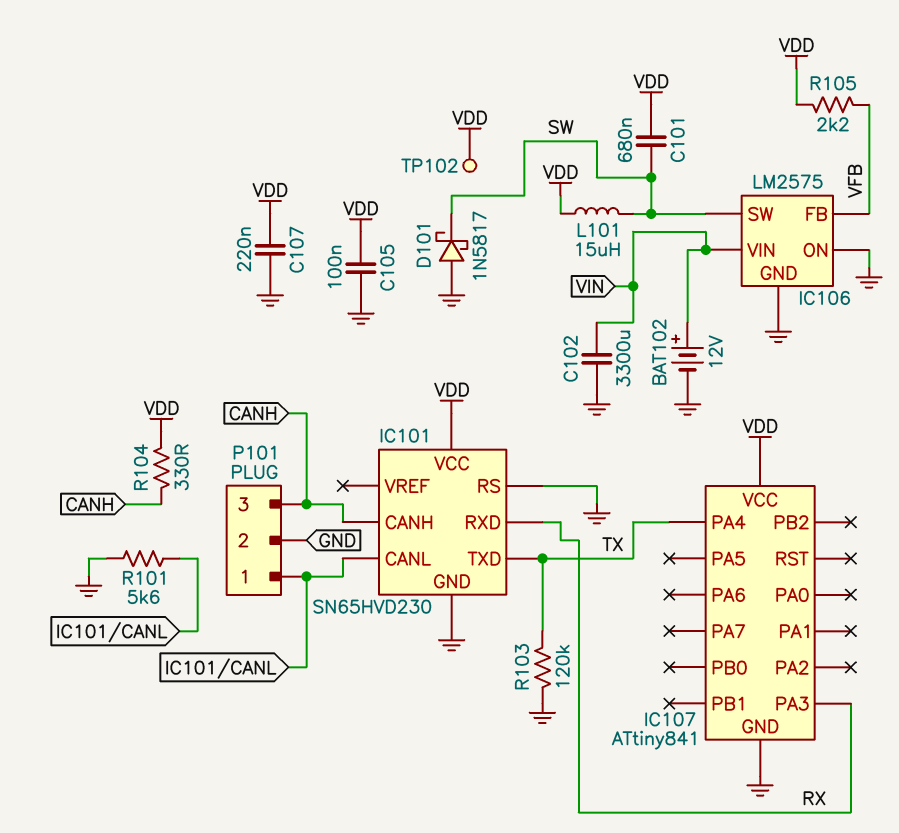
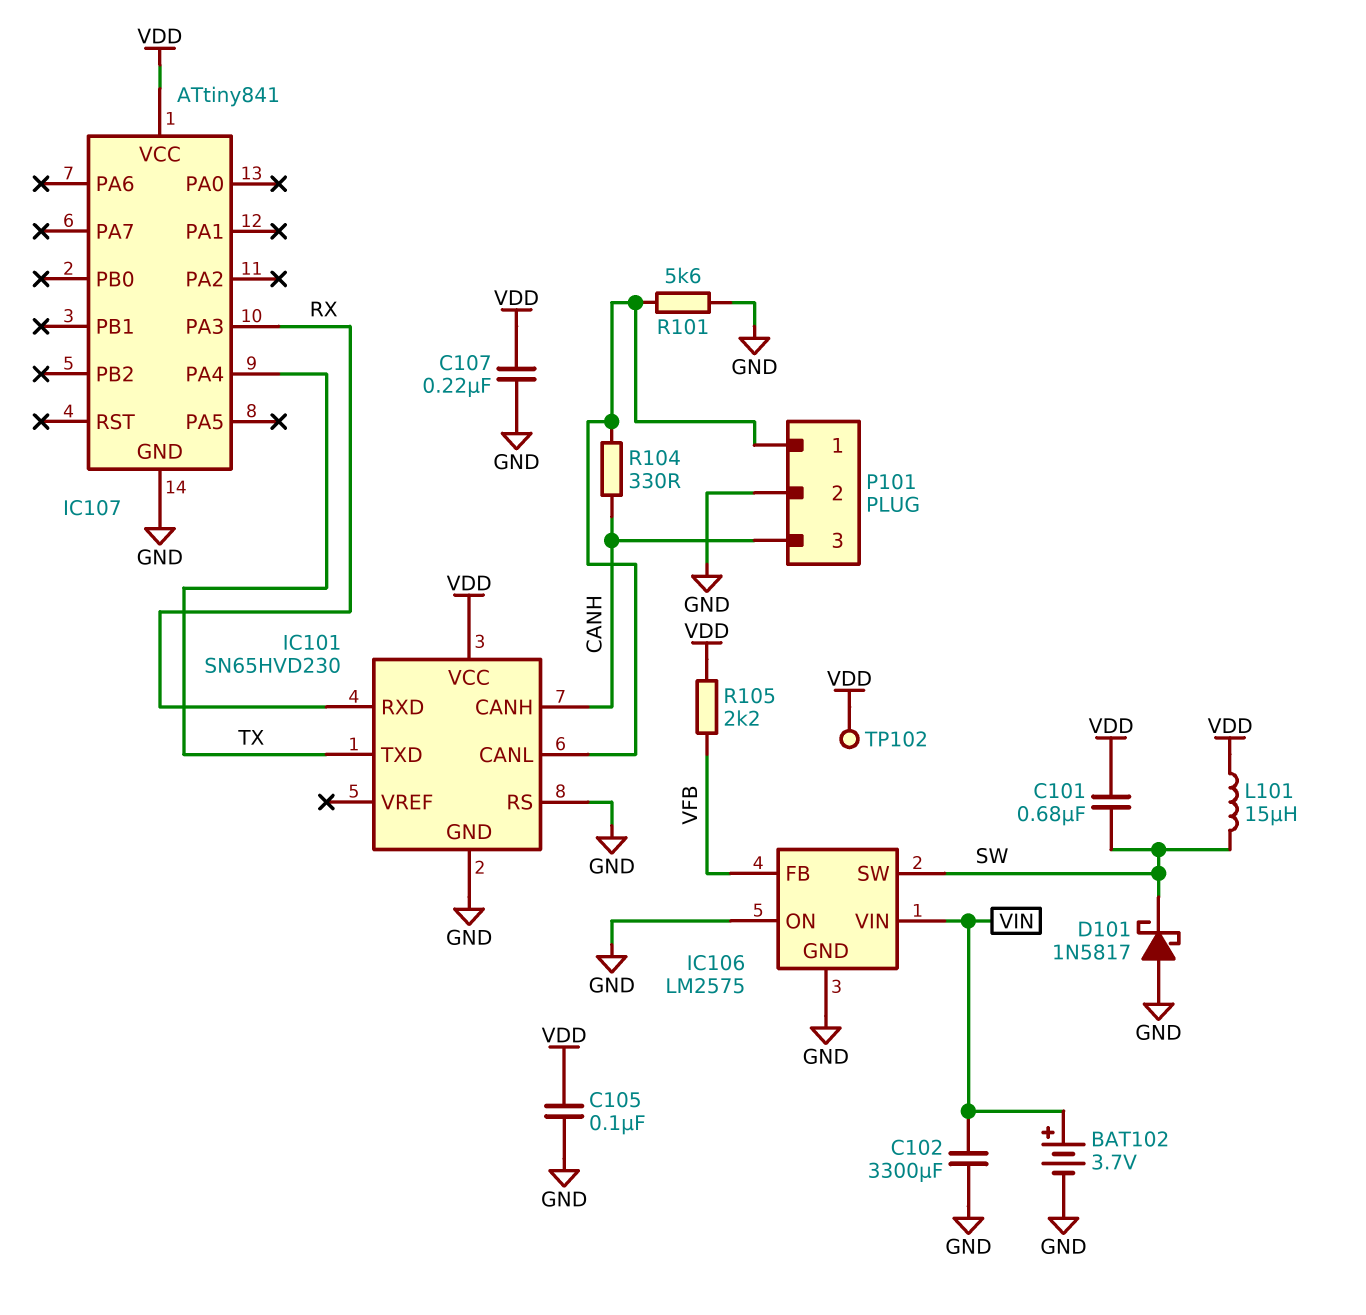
BAT102: 12V (plus VIN, minus GND) -> 3.7V (plus VIN, minus GND)
R103: 120k (GND, TX) -> none
R104: 330 (CANH, VDD) -> 330 (CANH, IC101/CANL)

